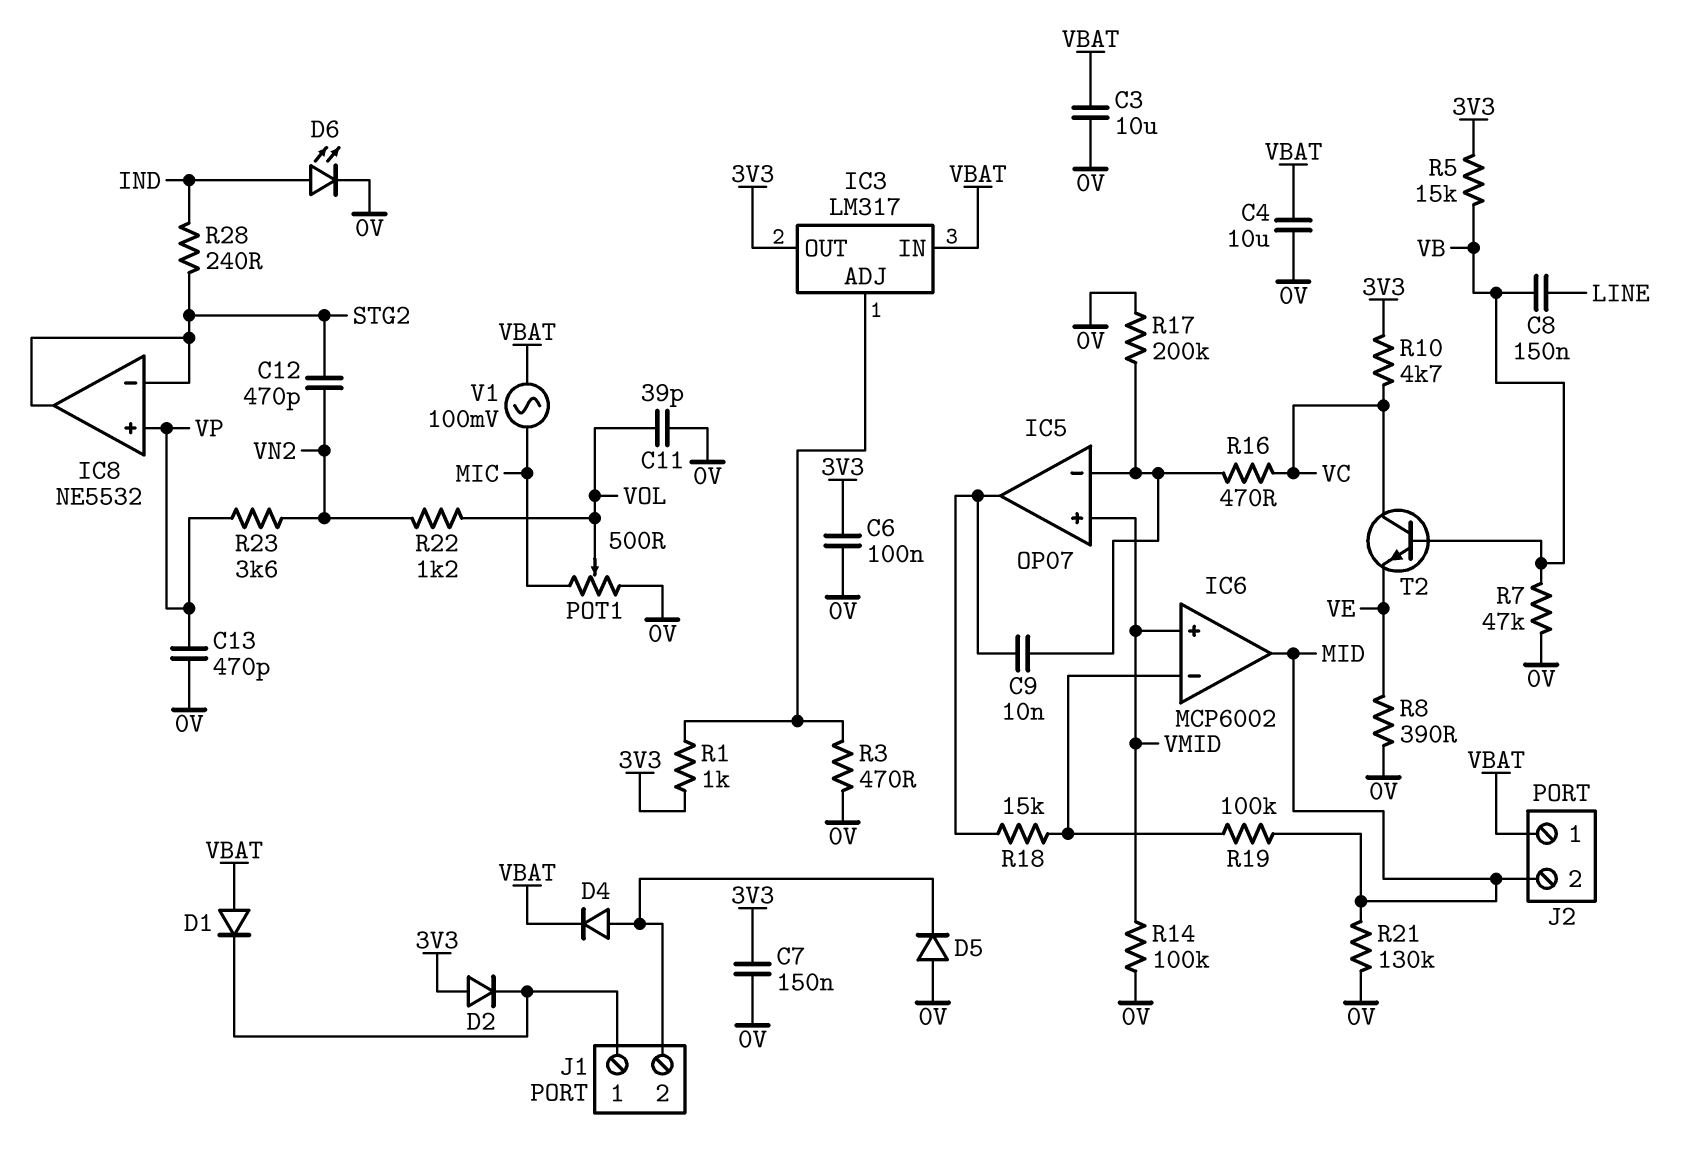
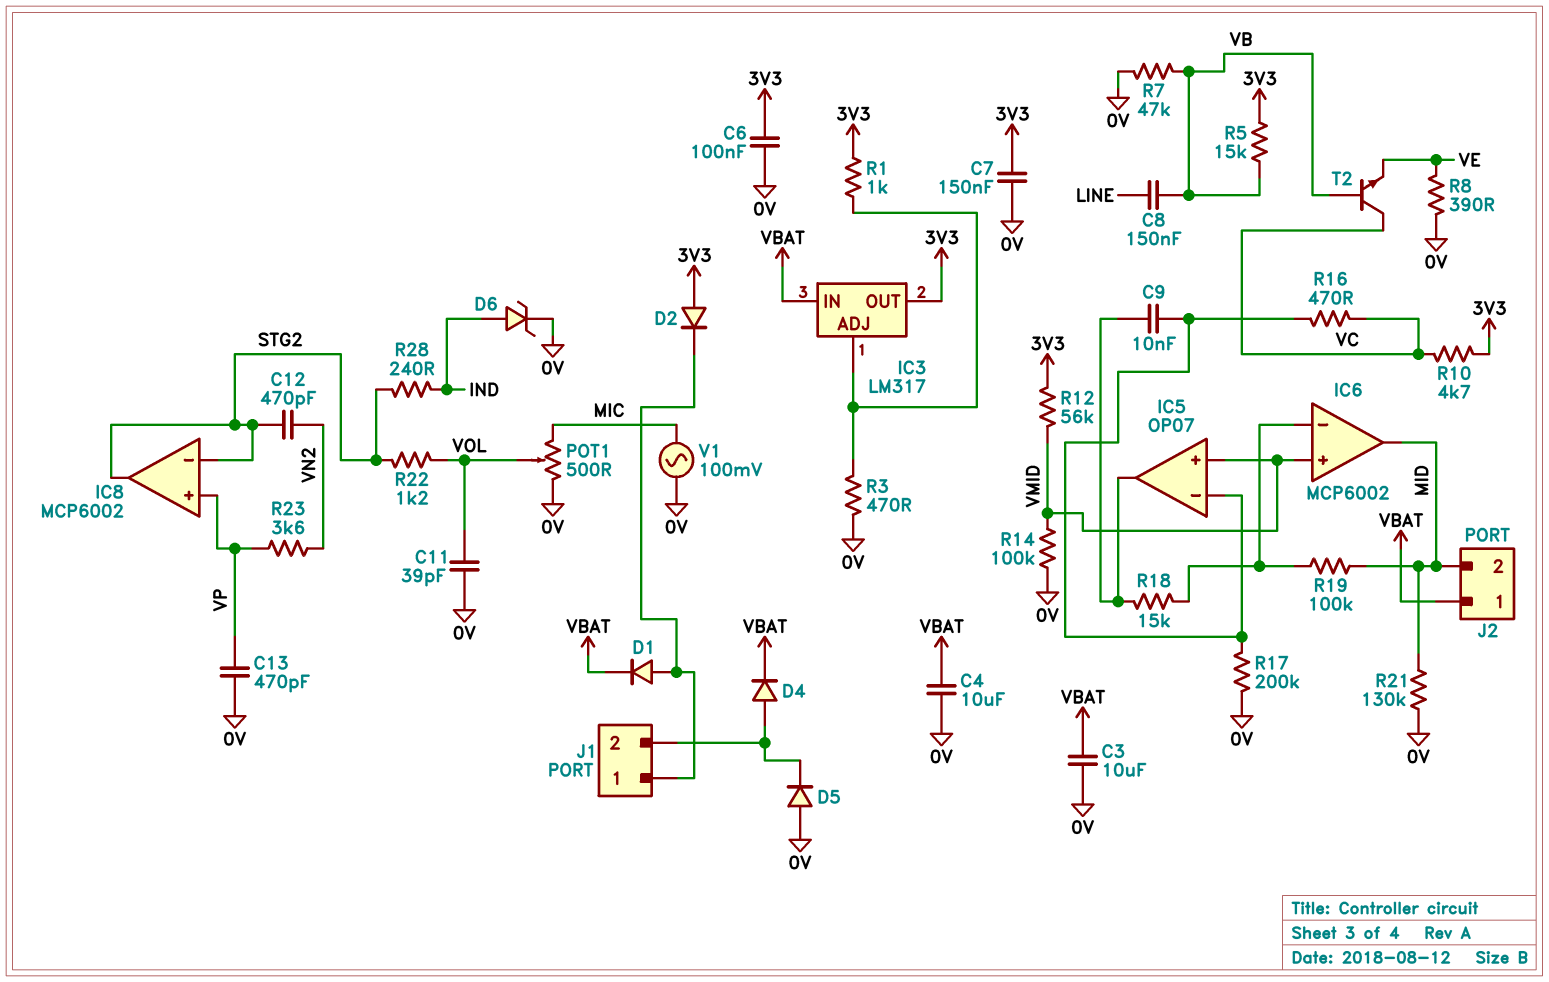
D1: diode (A VBAT, K J1/1) -> diode (A J1/1, K VBAT)
D6: LED (A IND, K 0V) -> zener (A IND, K 0V)
IC8: NE5532 -> MCP6002
R12: none -> 56k (3V3, VMID)
R22: 1.2k (VN2, VOL) -> 1.2k (STG2, VOL)
V1: AC 100mV (MIC, VBAT) -> AC 100mV (0V, MIC)

